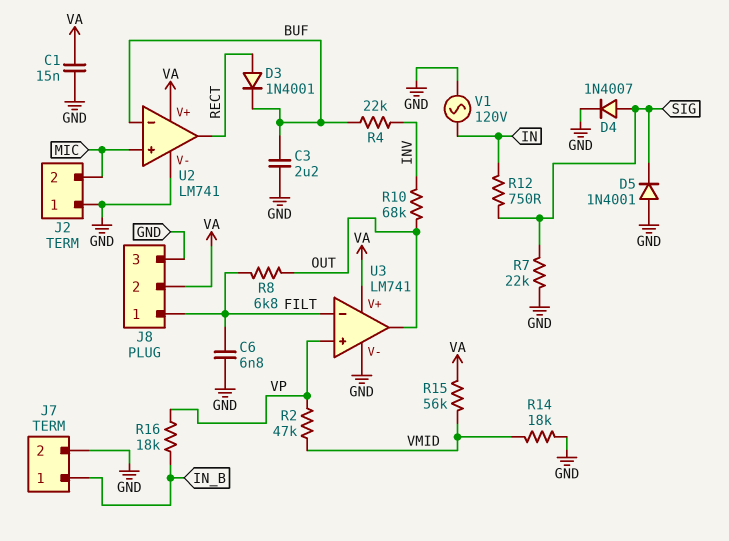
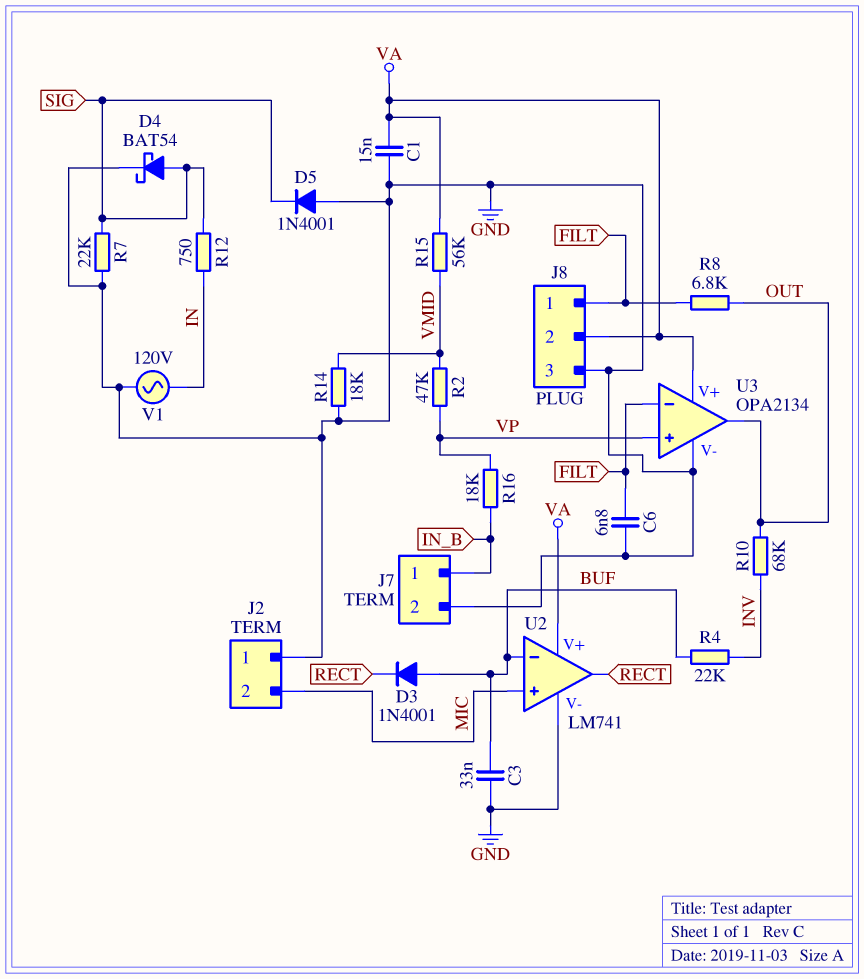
C3: 2.2uF (BUF, GND) -> 33nF (BUF, GND)
D3: diode 1N4001 (A RECT, K BUF) -> diode 1N4001 (A BUF, K RECT)
D4: diode 1N4007 (A SIG, K GND) -> schottky BAT54 (A SIG, K GND)
U3: LM741 -> OPA2134

